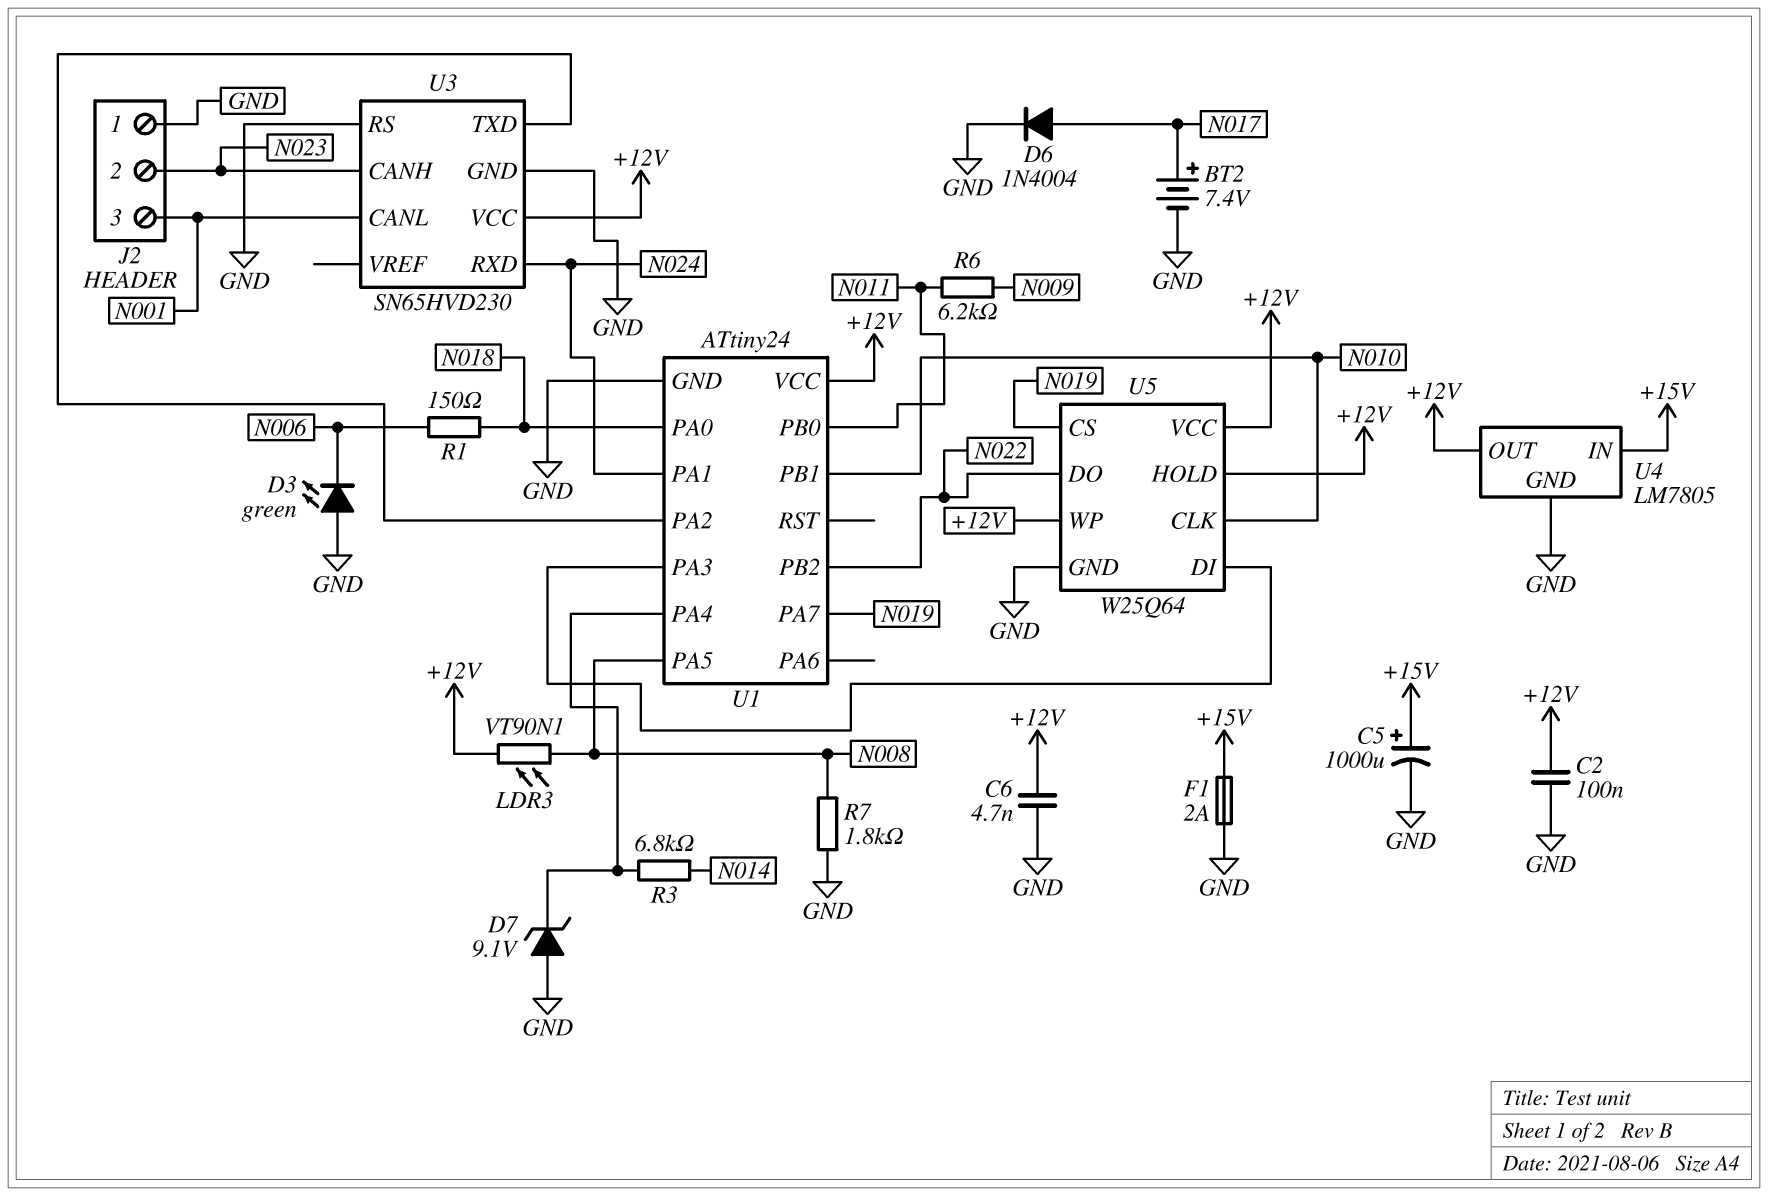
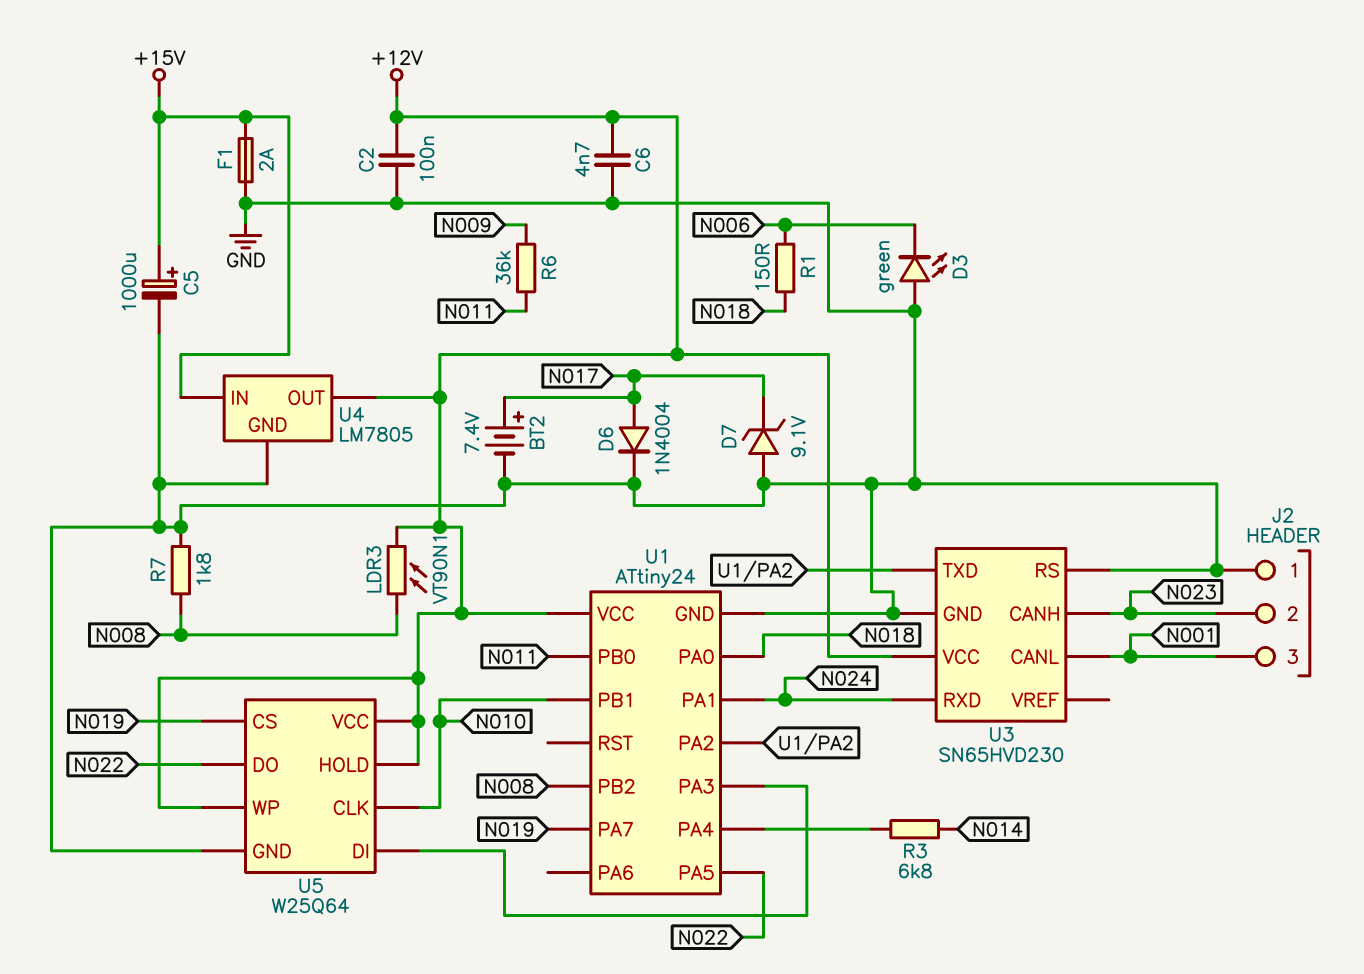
D7: zener 9.1V (A GND, K U1/PA4) -> zener 9.1V (A GND, K N017)
R6: 6.2k (N009, N011) -> 36k (N009, N011)
U1 pin PA5: N008 -> N022
U1 pin PB2: N022 -> N008

